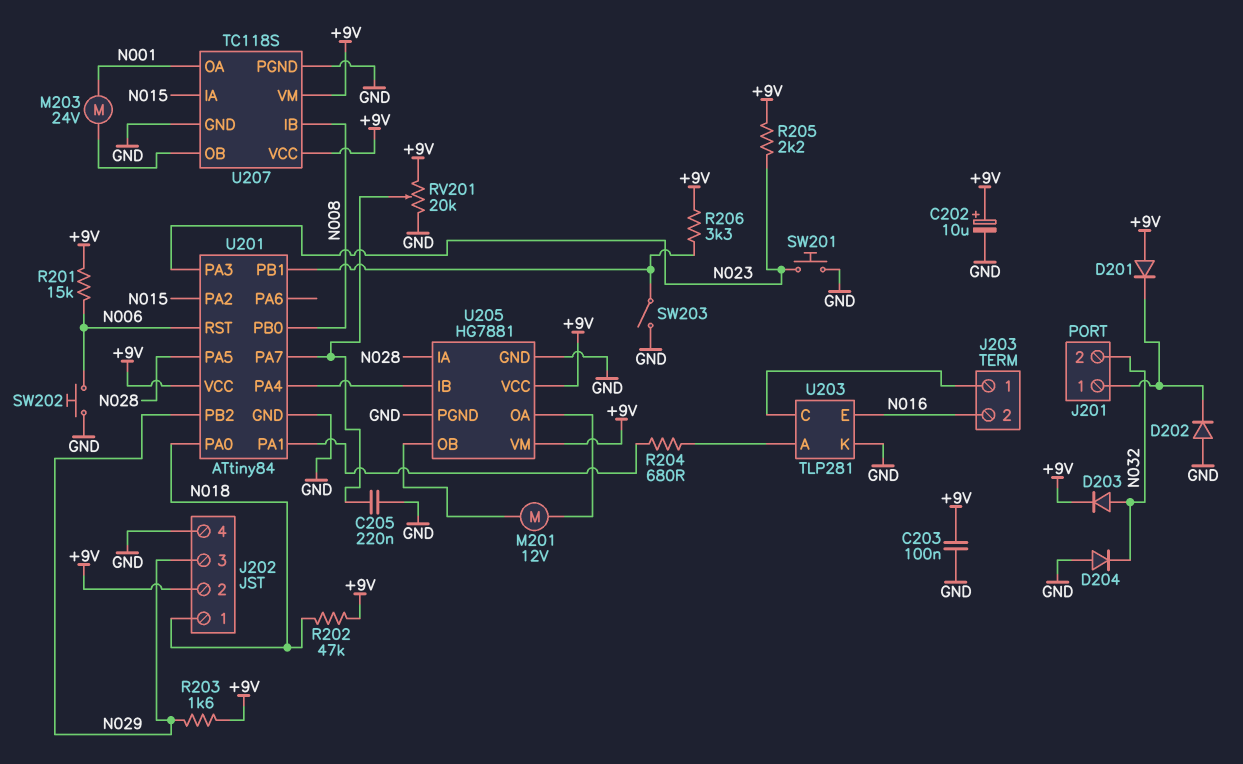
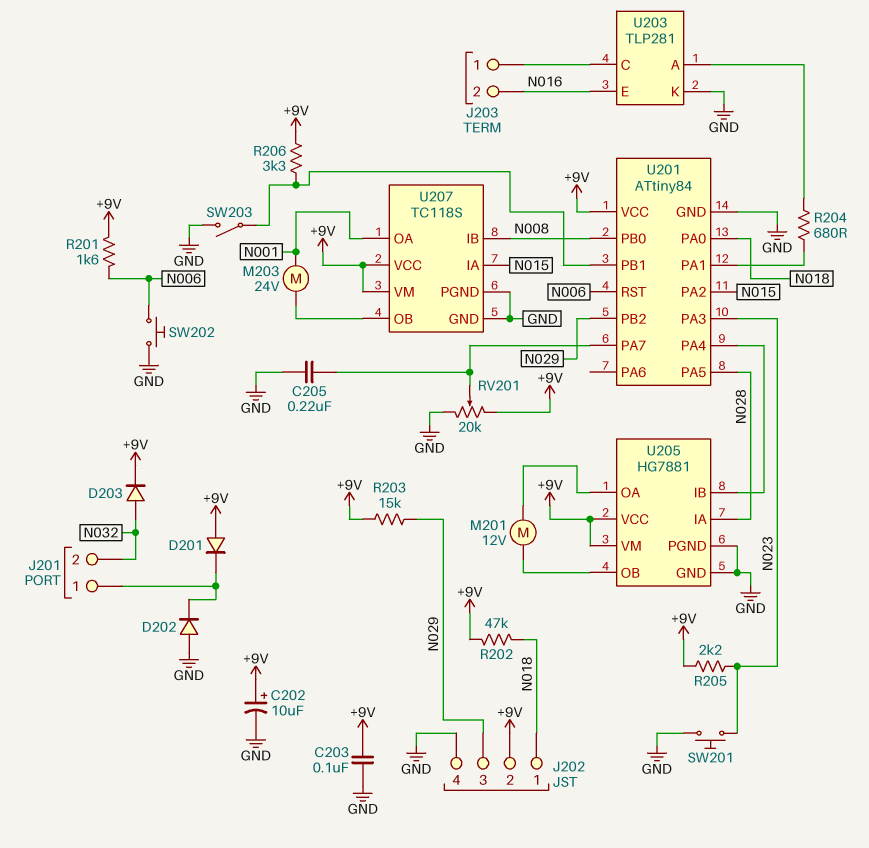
D204: diode (A GND, K N032) -> none
R201: 15k (+9V, N006) -> 1.6k (+9V, N006)
R203: 1.6k (+9V, N029) -> 15k (+9V, N029)

